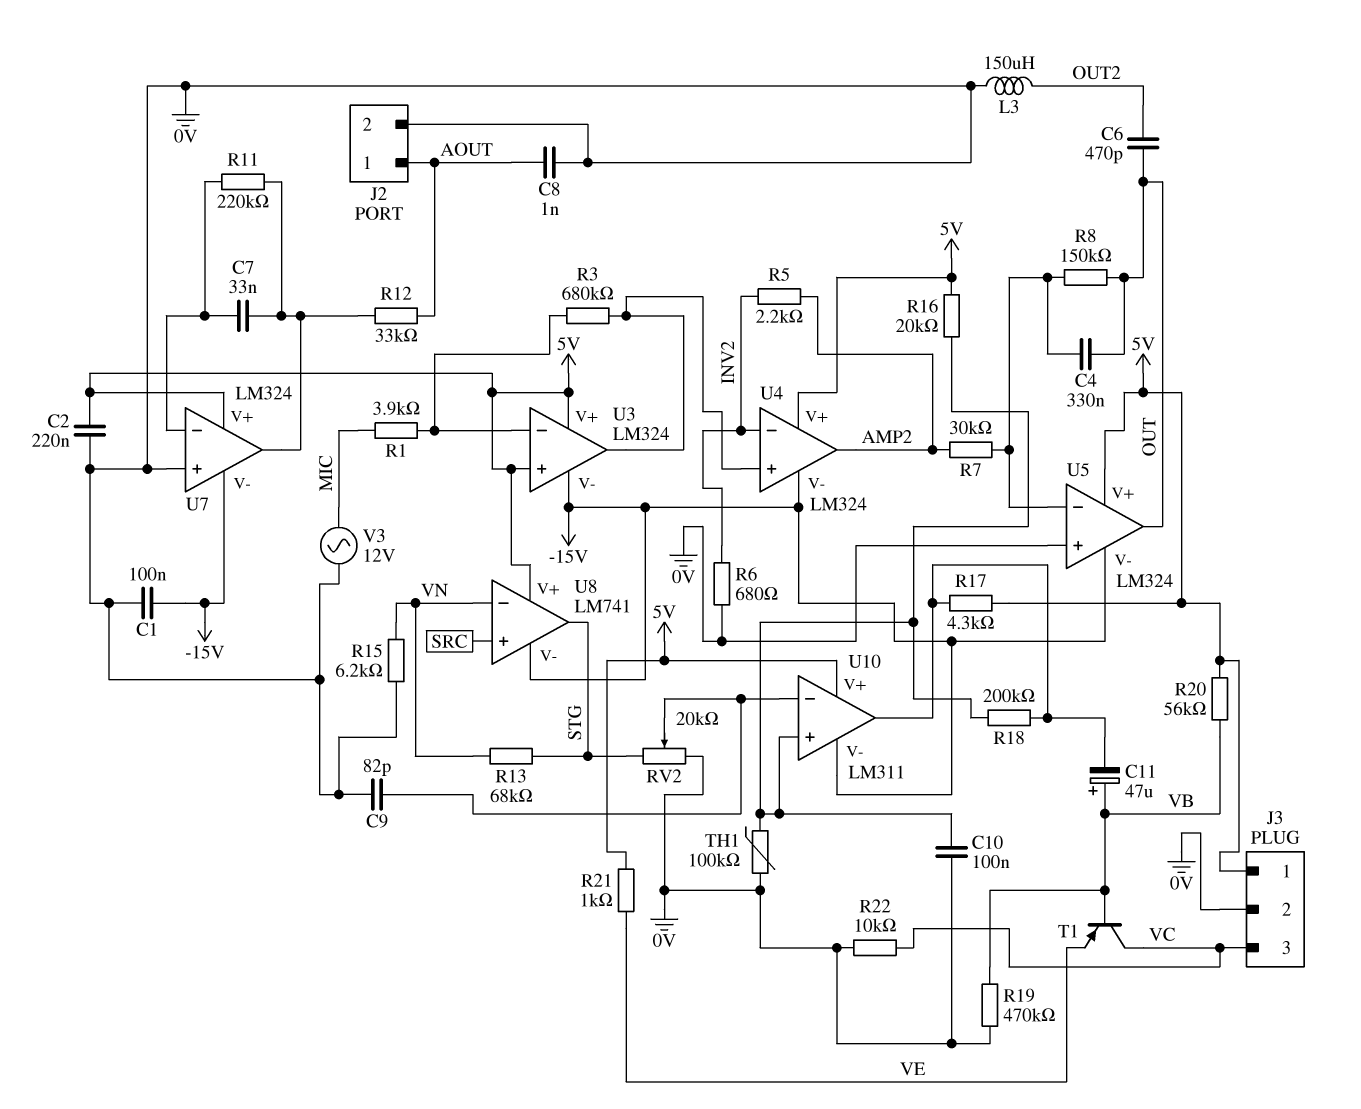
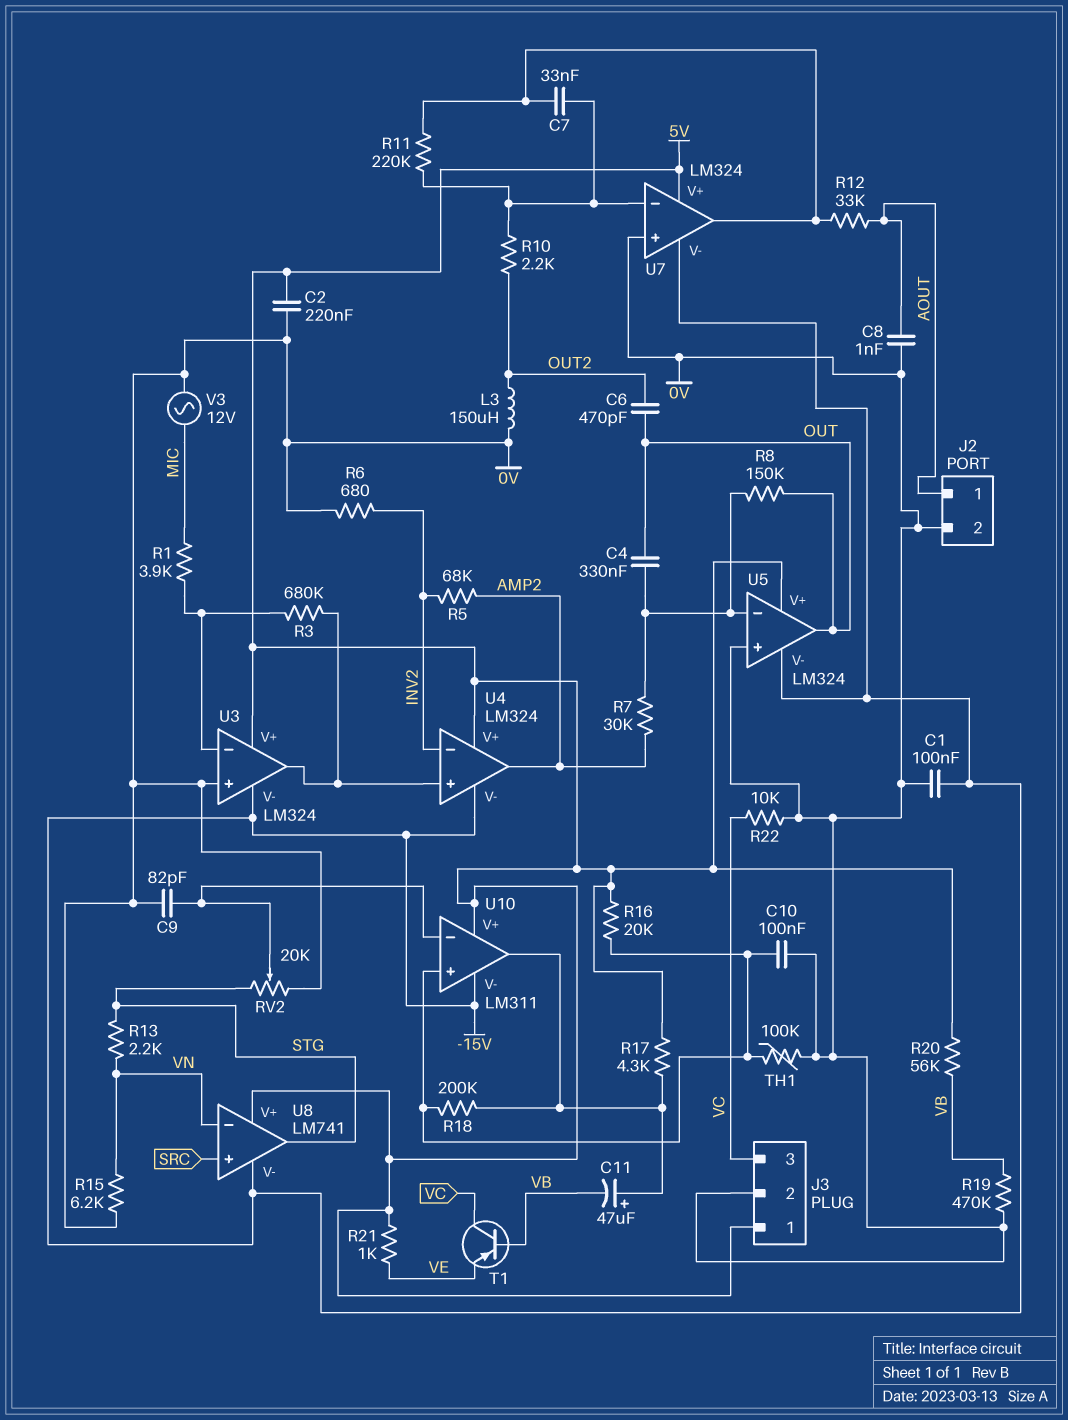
C11: 47uF (plus VB, minus U10/out) -> 47uF (plus U10/out, minus VB)
R5: 2.2k (AMP2, INV2) -> 68k (AMP2, INV2)
R10: none -> 2.2k (OUT2, U7/in-)
R13: 68k (STG, VN) -> 2.2k (STG, VN)
U3 pin in+: 5V -> 0V

